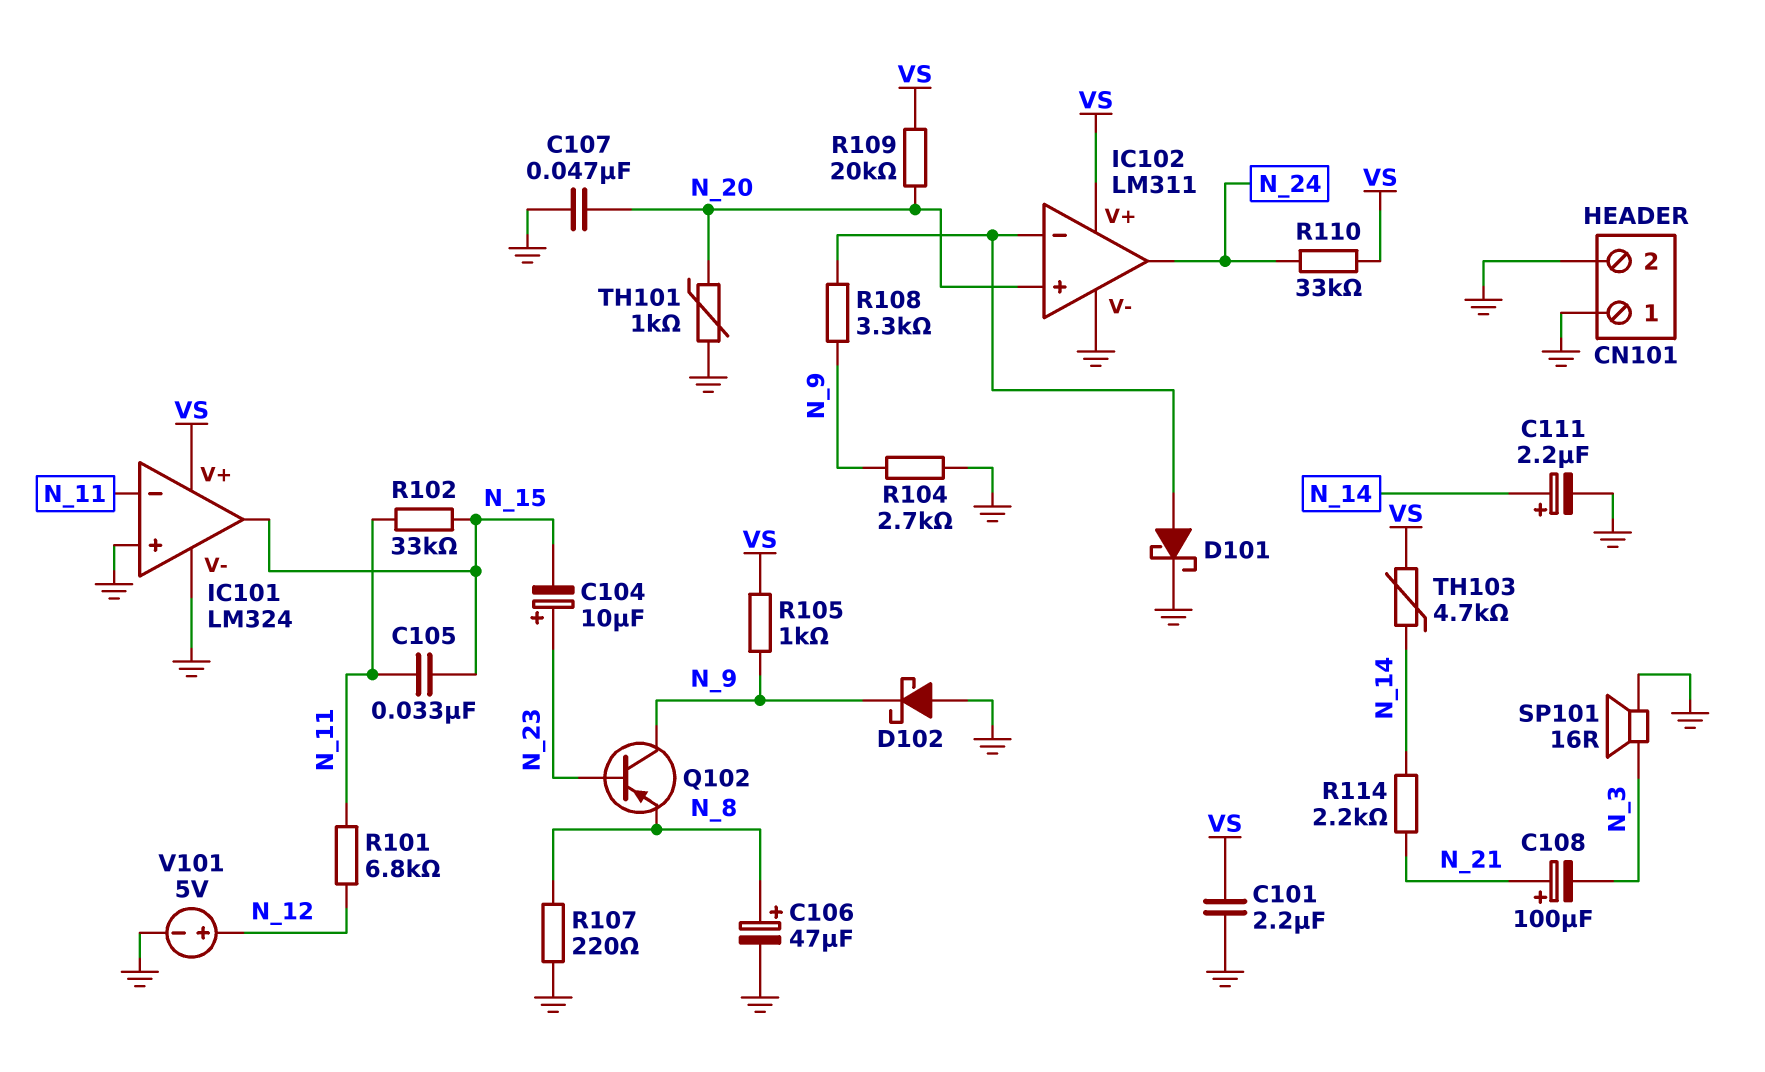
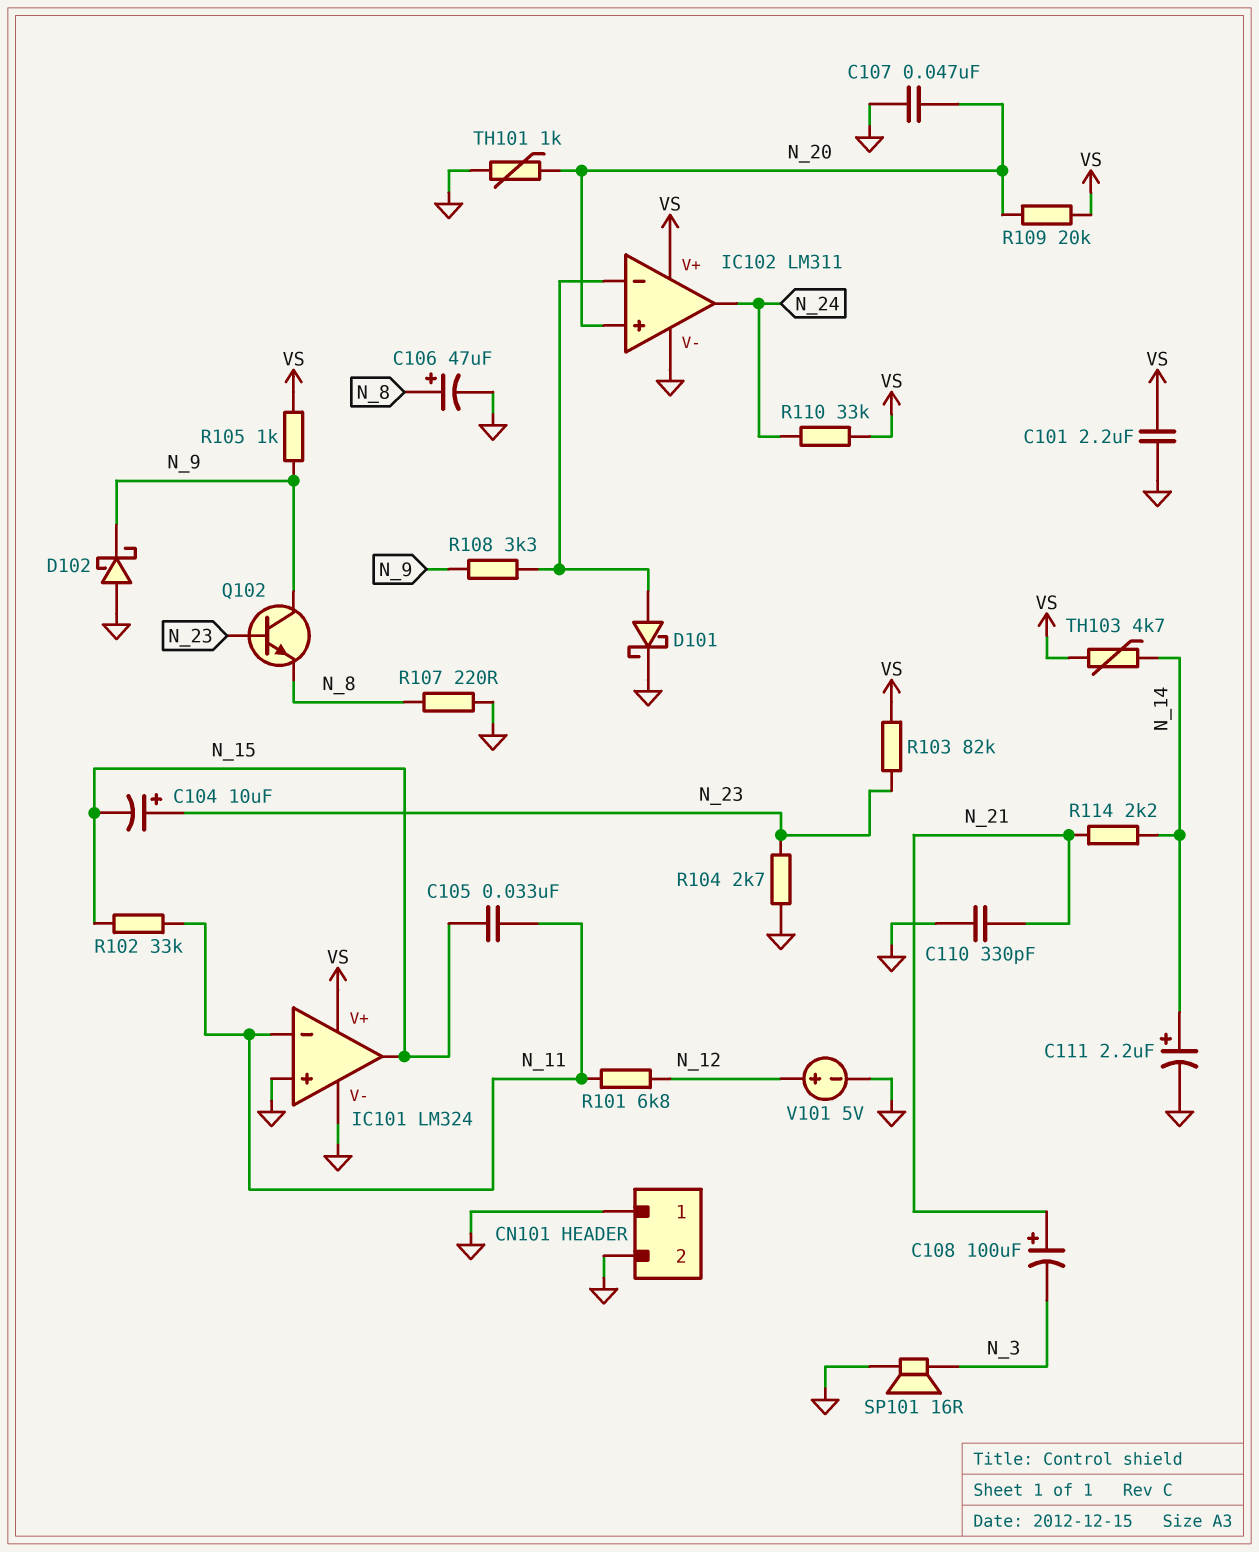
C110: none -> 330pF (GND, N_21)
Q102: PNP (B N_23, C N_9, E N_8) -> NPN (B N_23, C N_9, E N_8)
R103: none -> 82k (N_23, VS)
R104: 2.7k (GND, N_9) -> 2.7k (GND, N_23)

